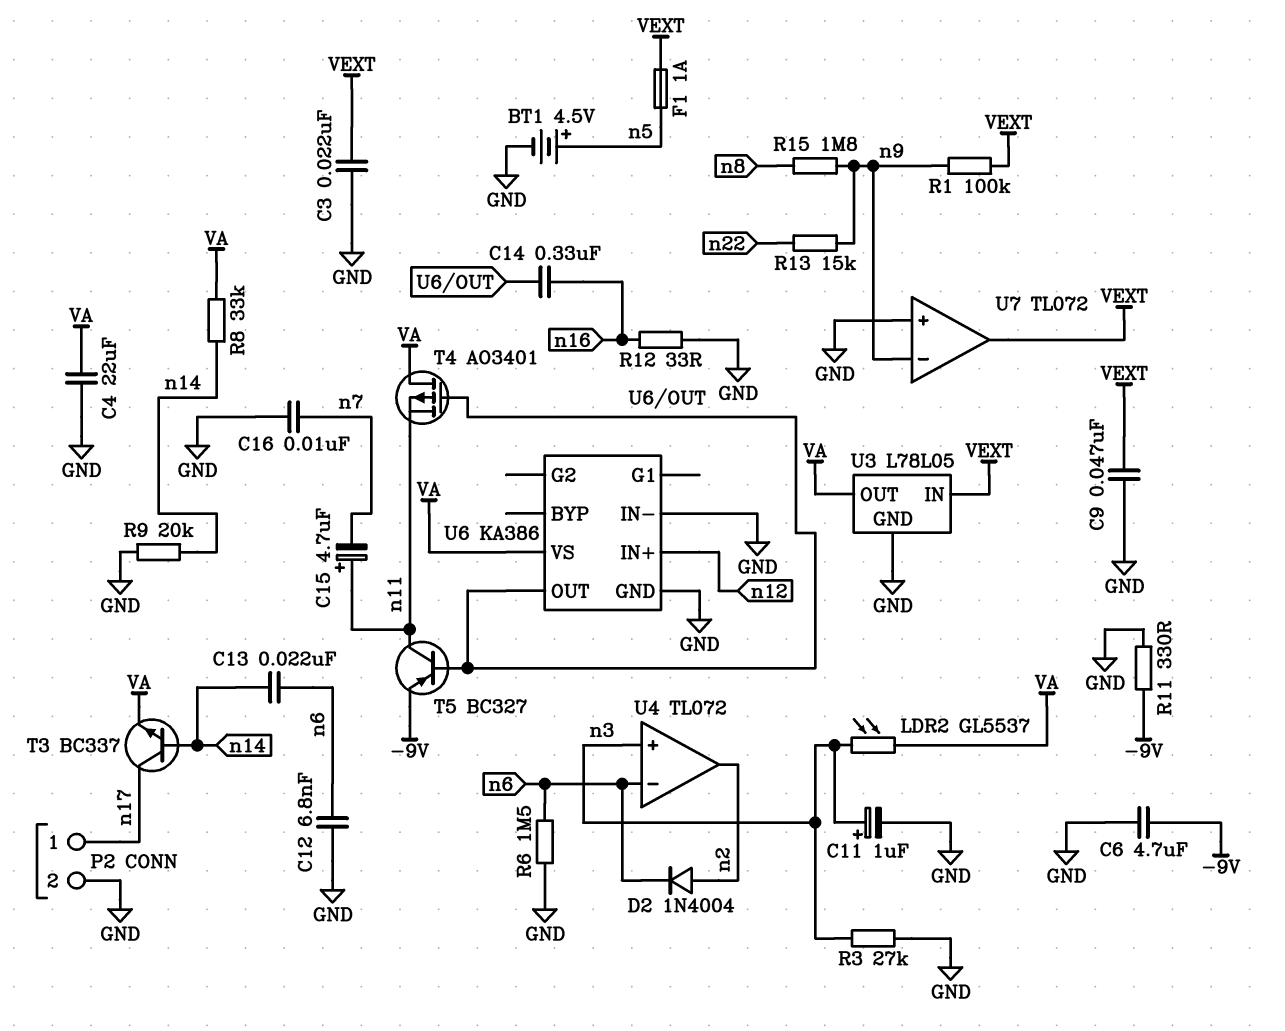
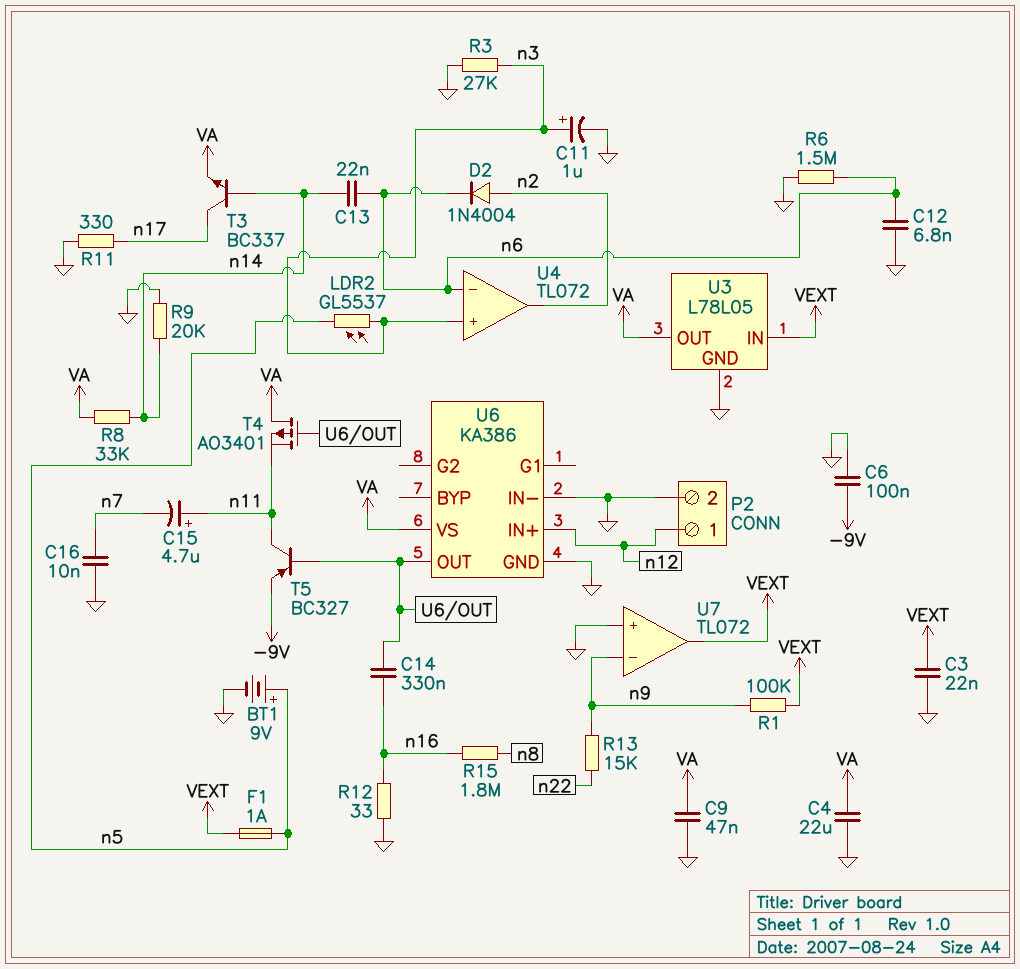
BT1: 4.5V (plus n5, minus GND) -> 9V (plus n5, minus GND)
C6: 4.7uF (-9V, GND) -> 100nF (-9V, GND)
C9: 47nF (GND, VEXT) -> 47nF (GND, VA)
LDR2: GL5537 (VA, n3) -> GL5537 (n3, n5)
P2 pin 1: n17 -> n12
R11: 330 (-9V, GND) -> 330 (GND, n17)
R15: 1.8M (n8, n9) -> 1.8M (n8, n16)

